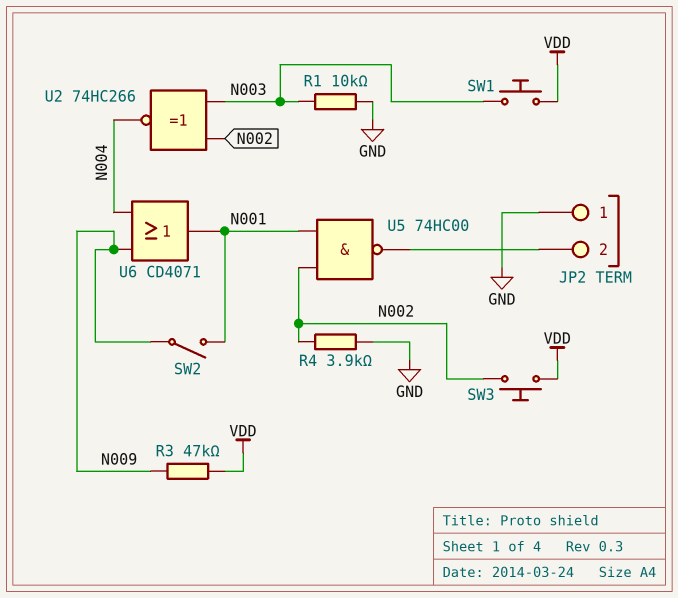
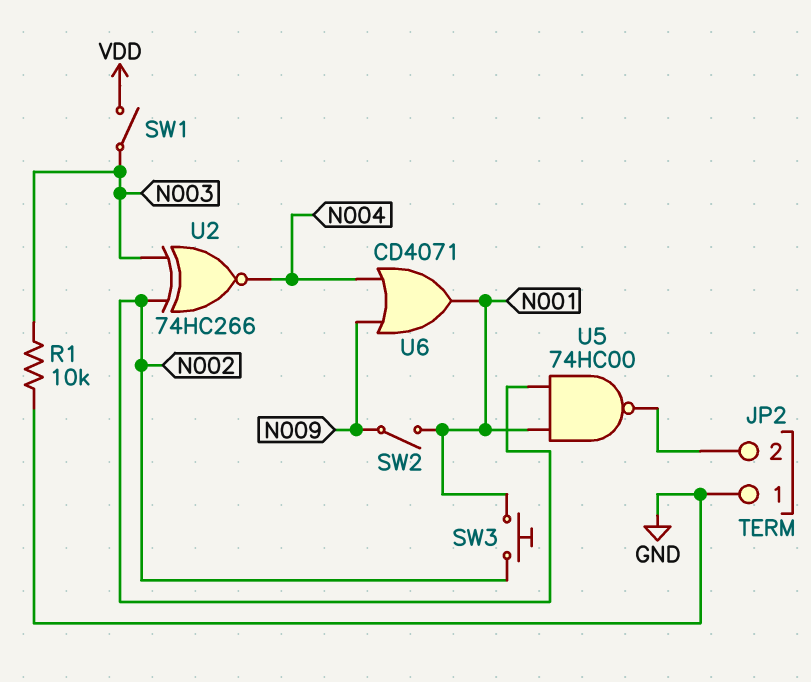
R3: 47k (N009, VDD) -> none
R4: 3.9k (GND, N002) -> none
SW1: button (N003, VDD) -> switch (N003, VDD)
SW3: button (N002, VDD) -> button (N001, N002)

